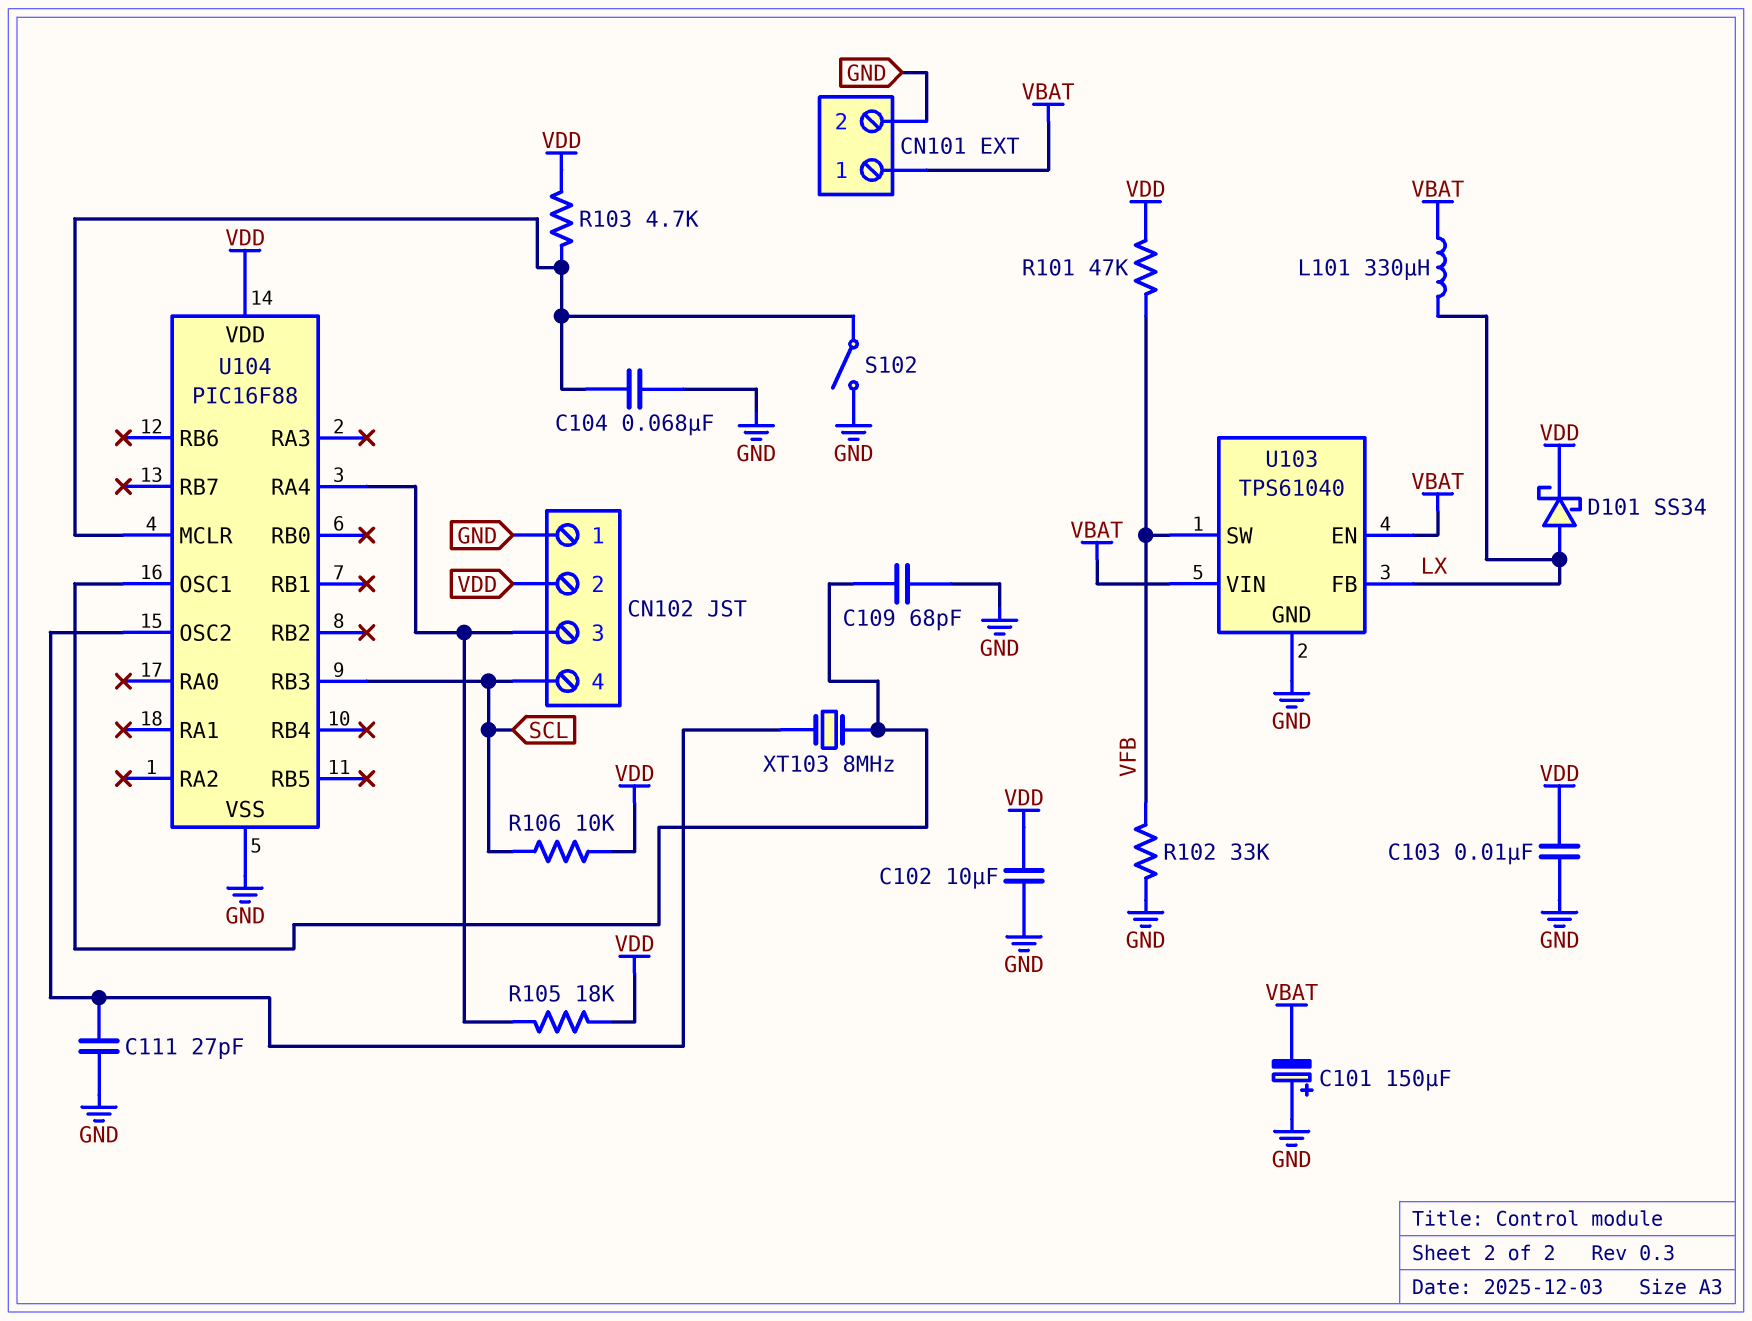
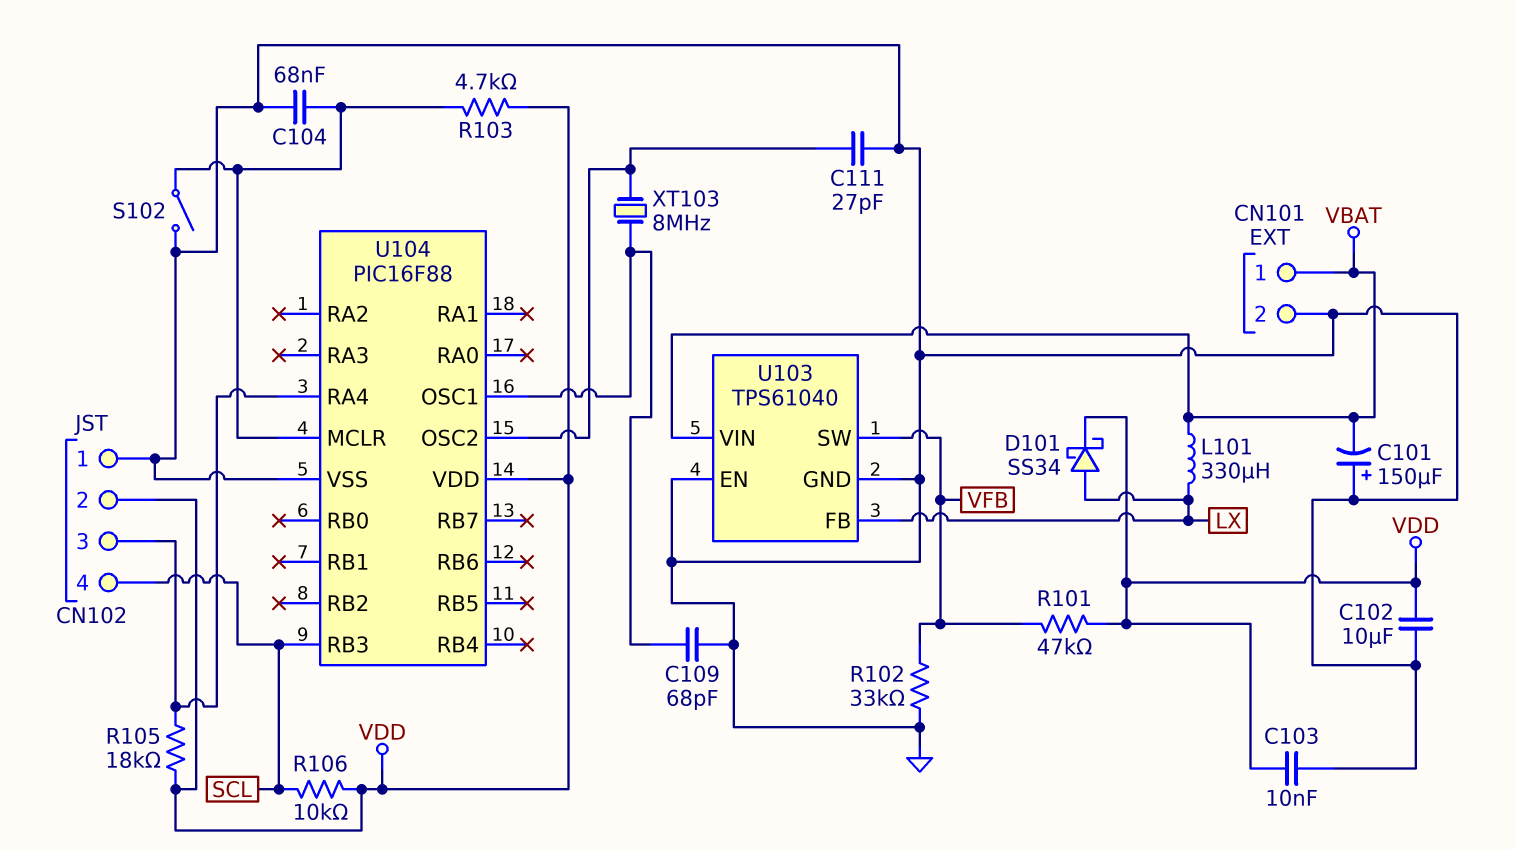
U103 pin EN: VBAT -> GND

